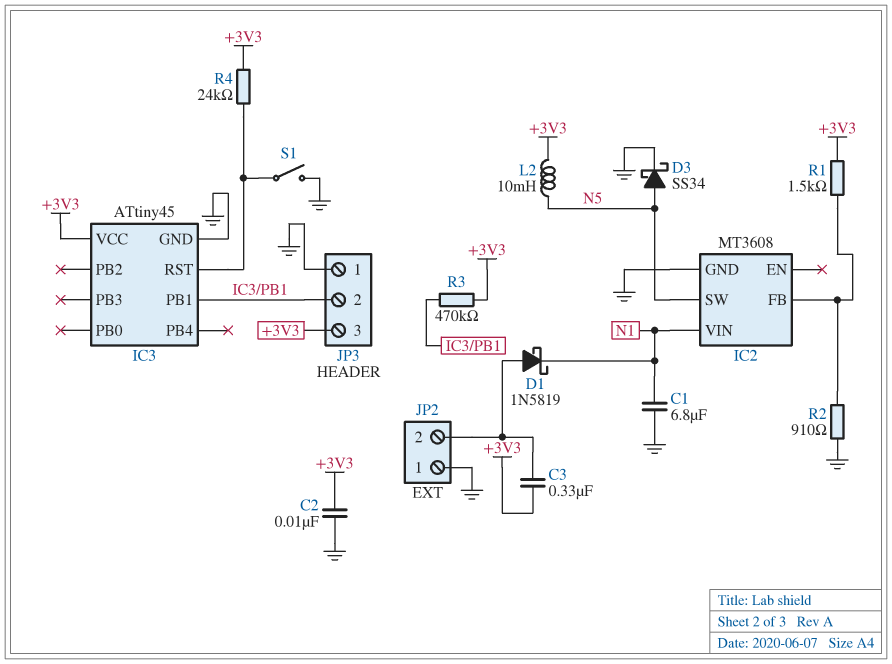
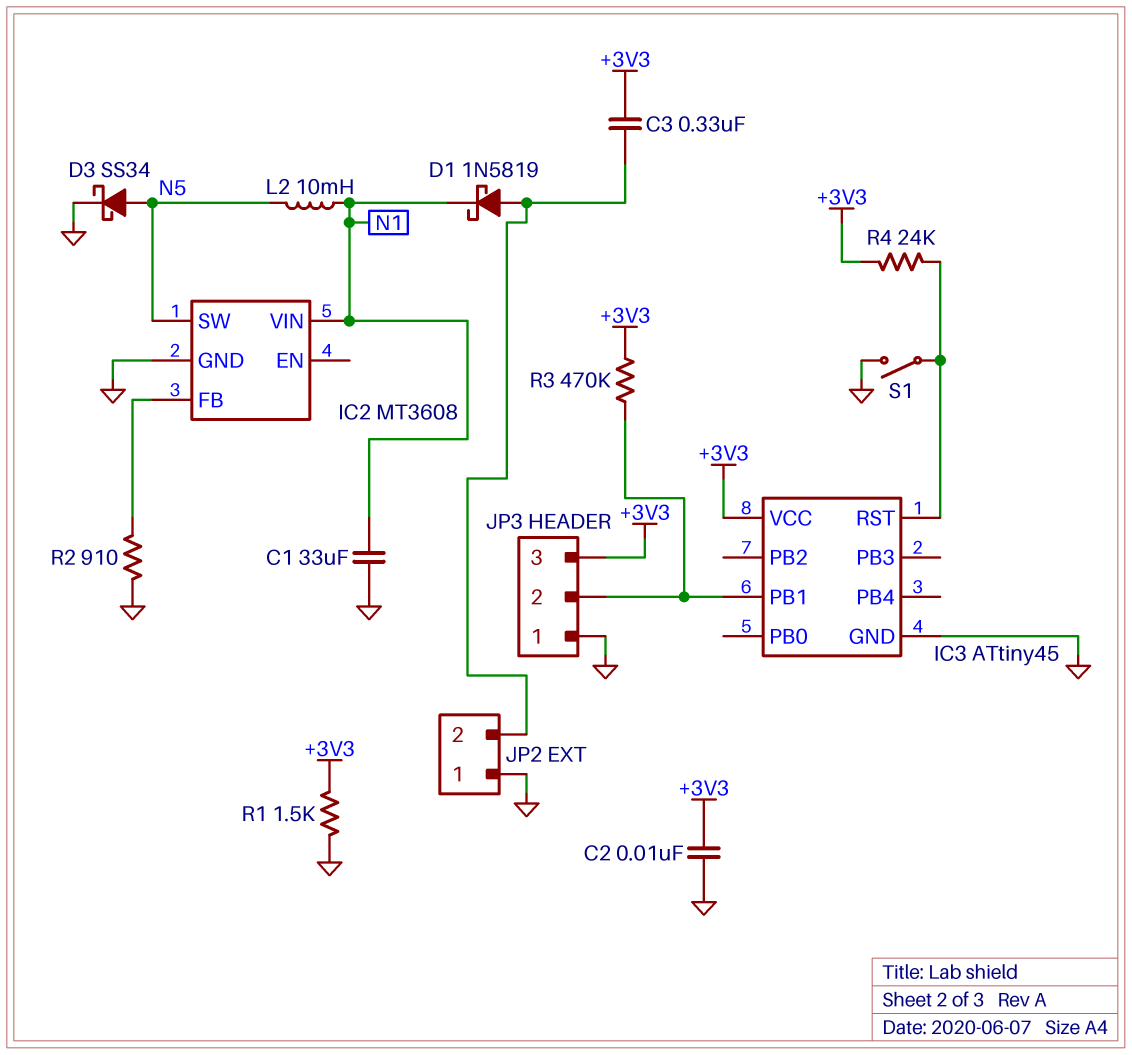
C1: 6.8uF (GND, N1) -> 33uF (GND, N1)
L2: 10mH (+3V3, N5) -> 10mH (N1, N5)
R1: 1.5k (+3V3, IC2/FB) -> 1.5k (+3V3, GND)

